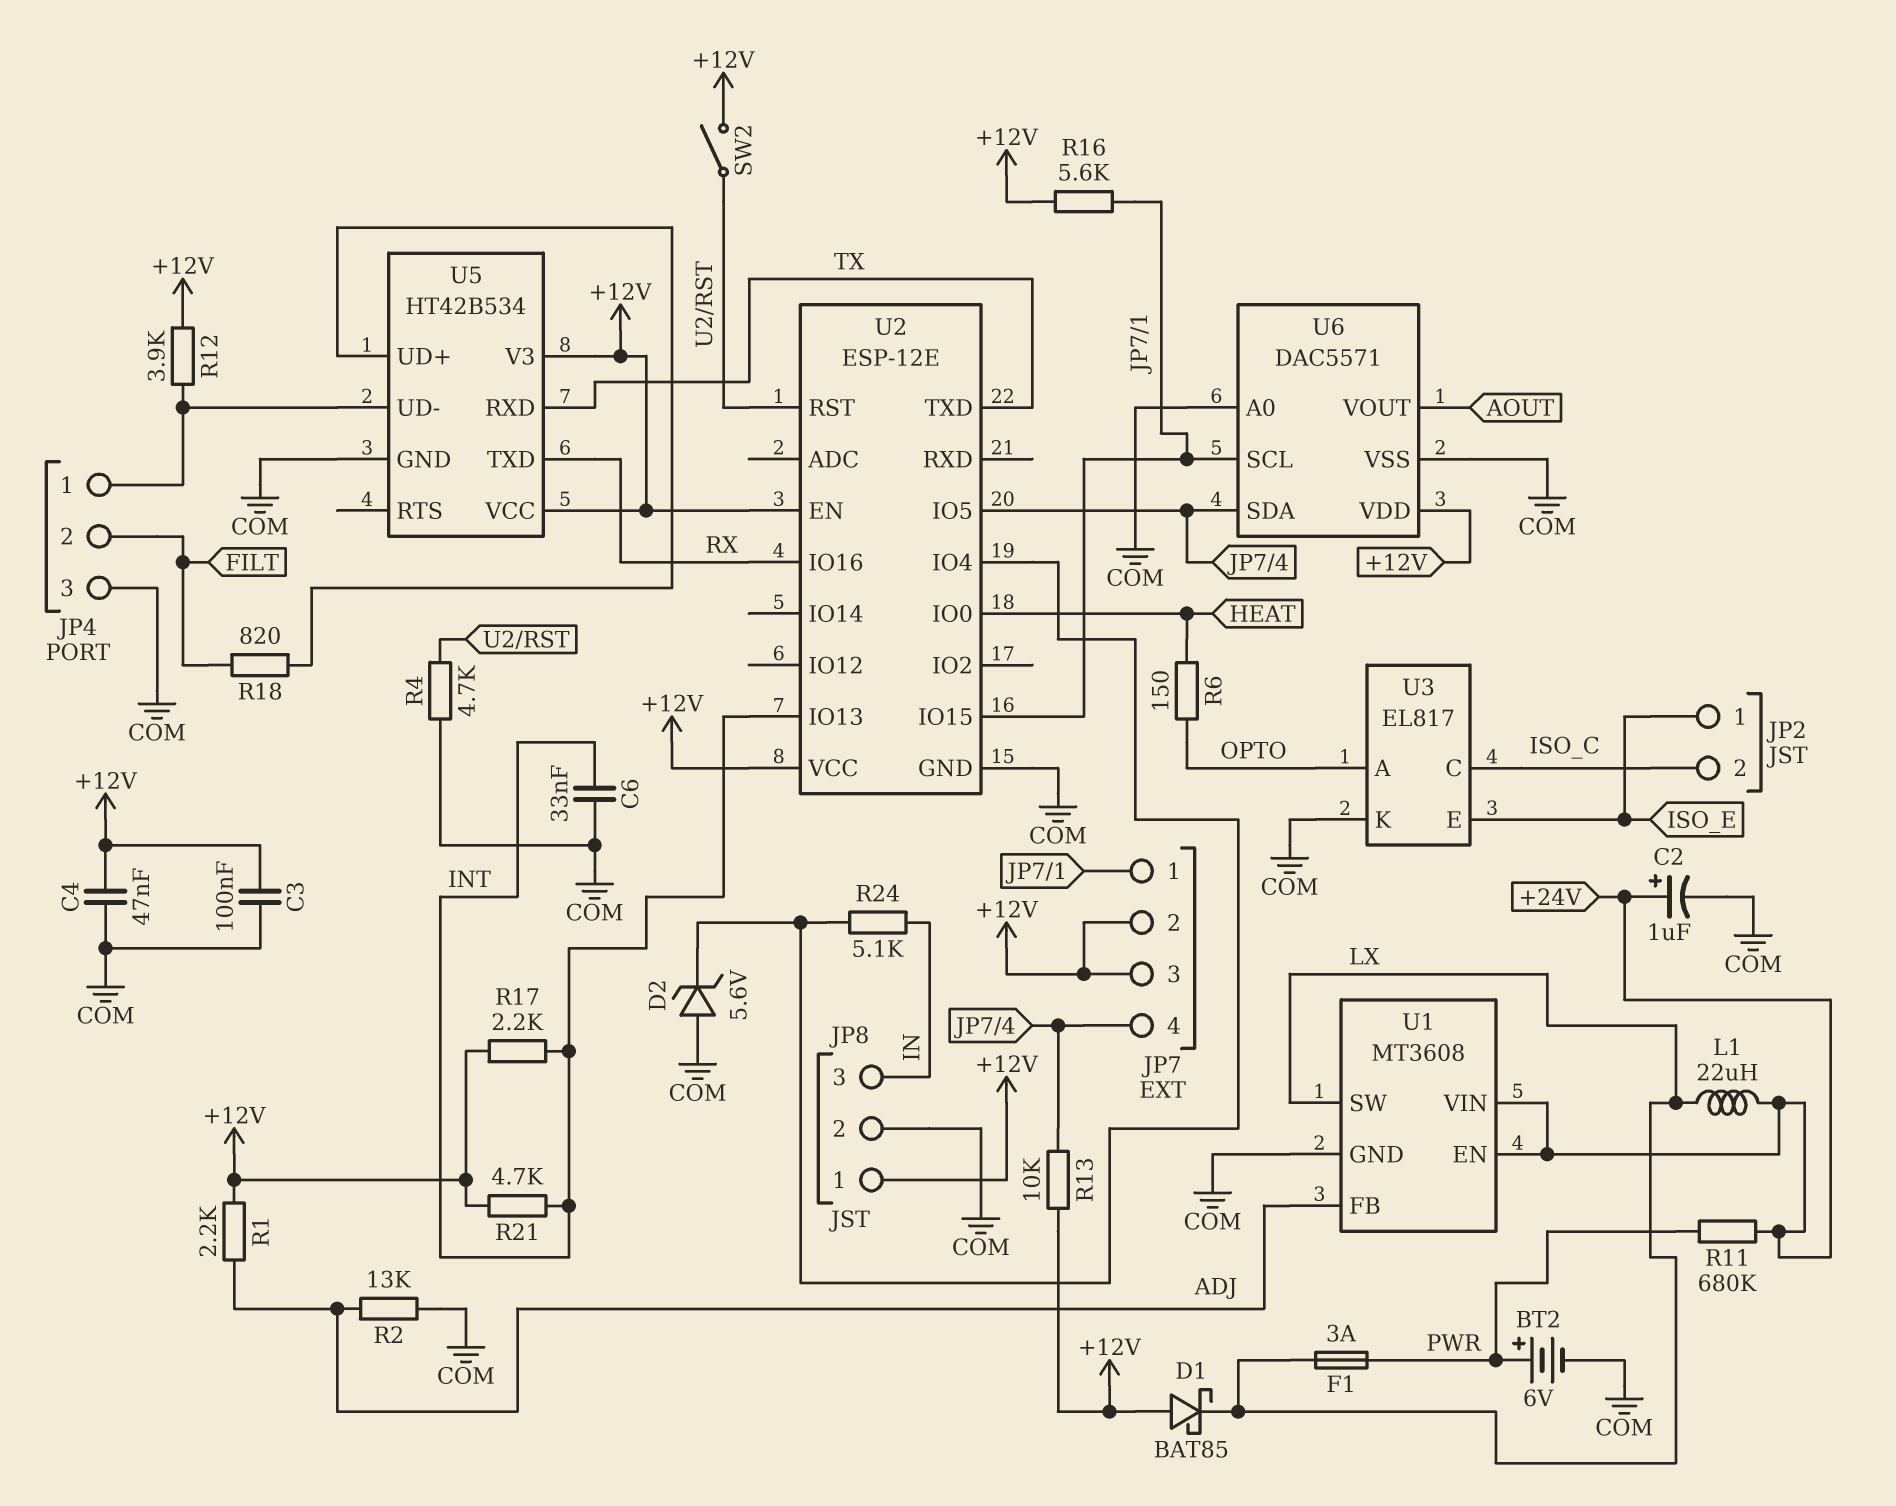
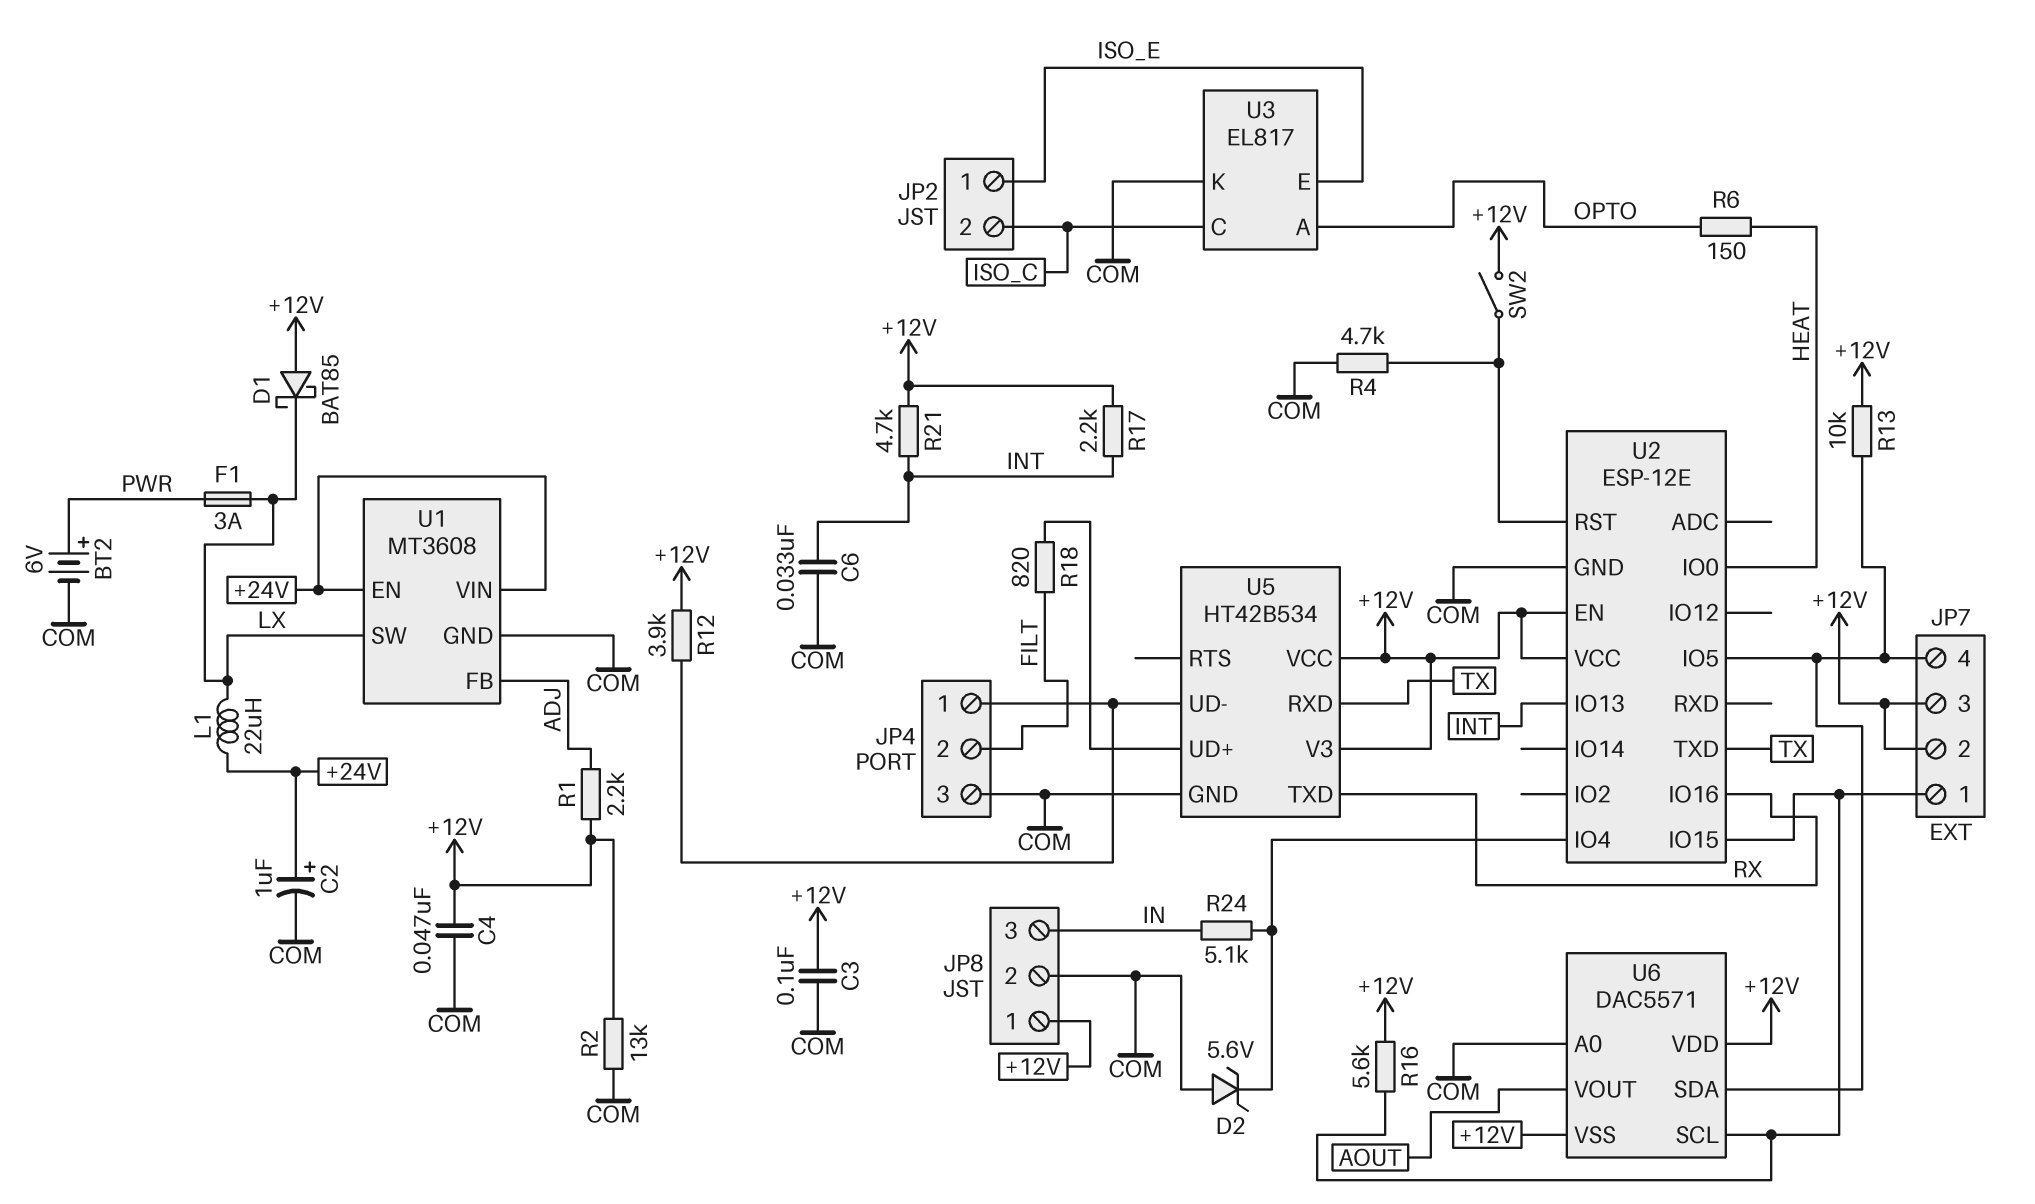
R2: 13k (ADJ, COM) -> 13k (+12V, COM)
R11: 680k (+24V, PWR) -> none
U6 pin VSS: COM -> +12V

